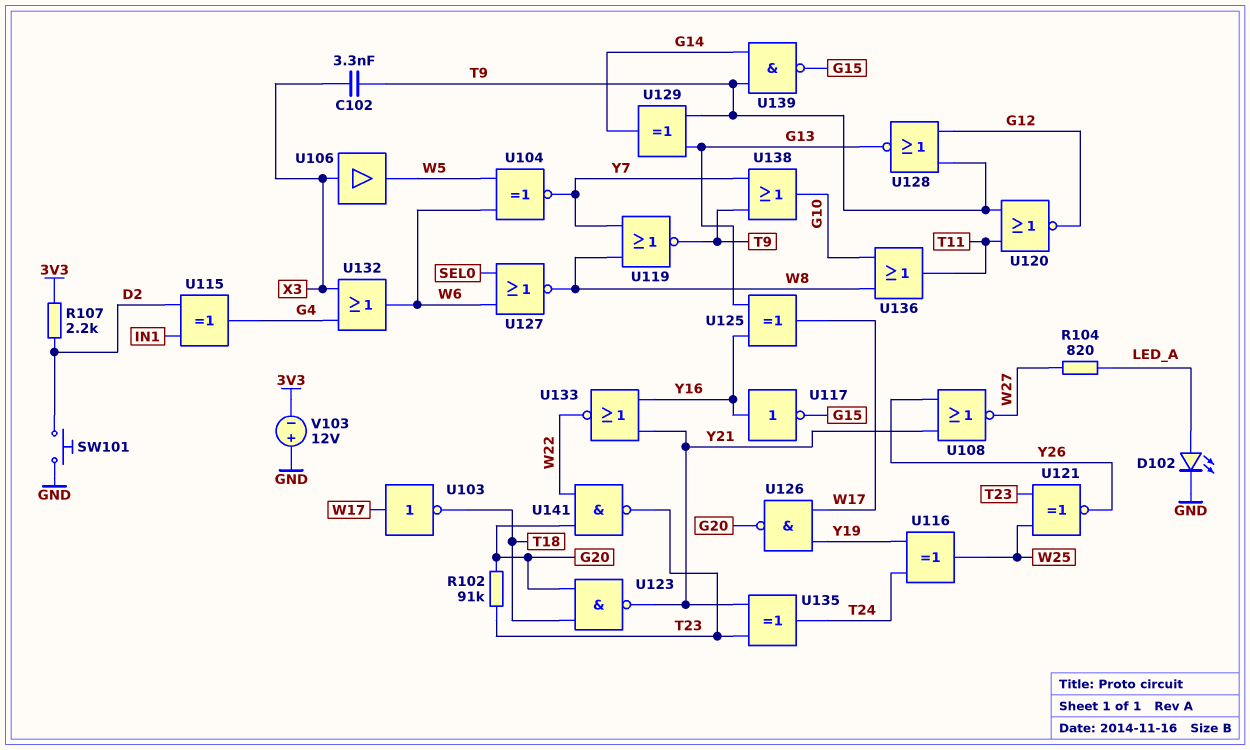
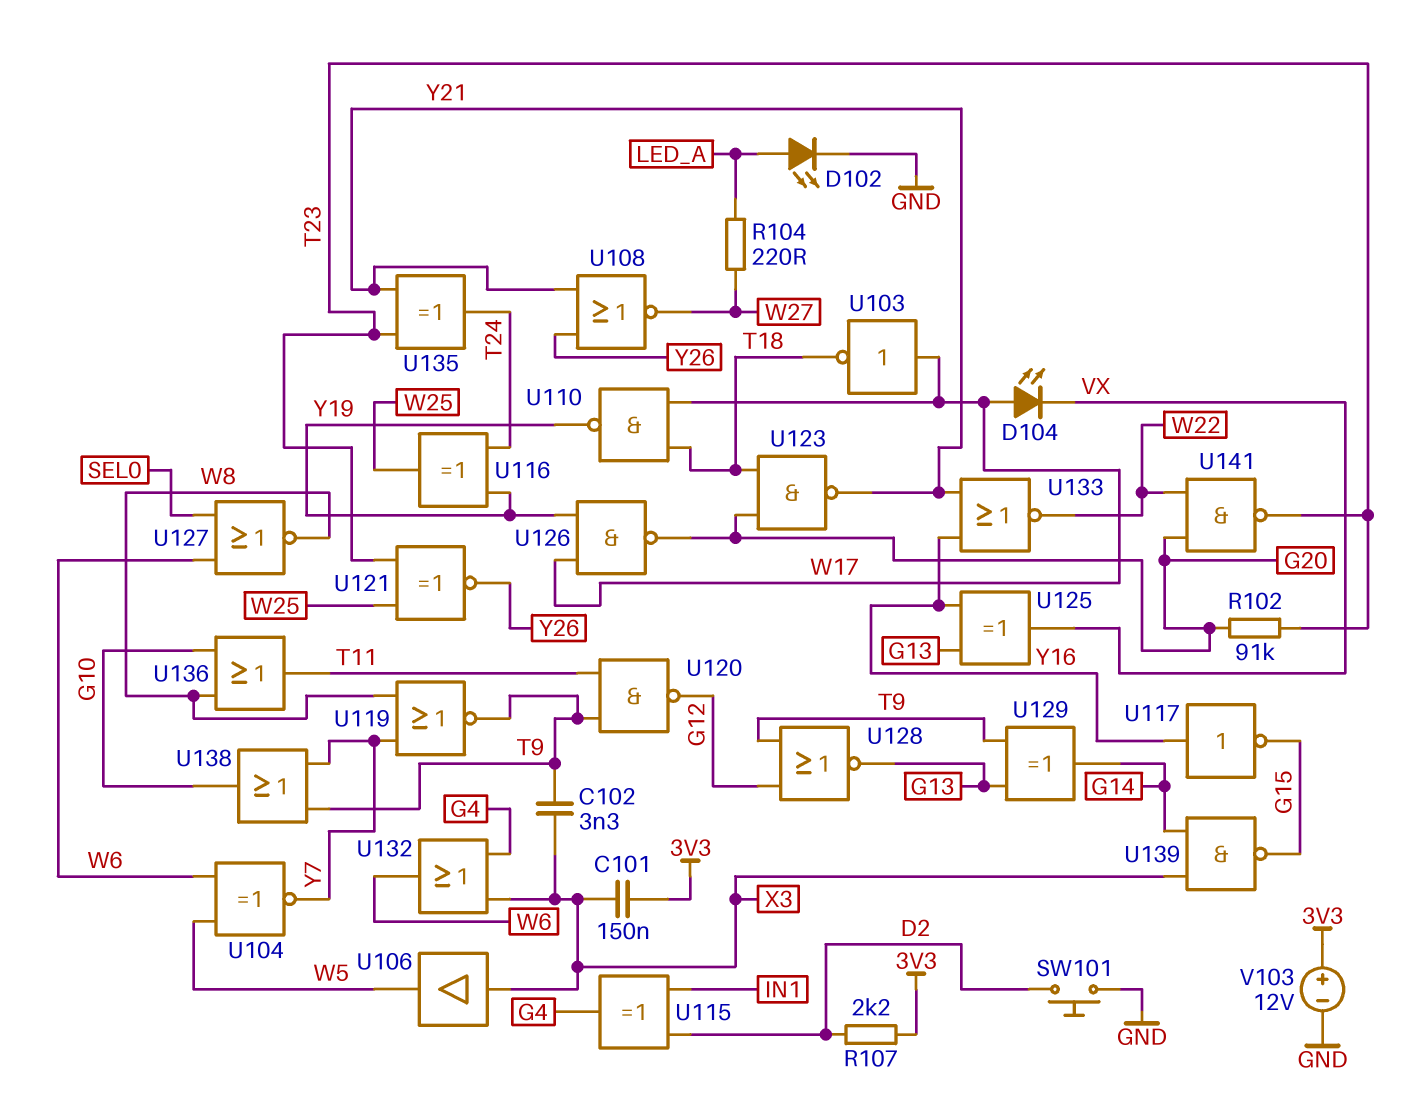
C101: none -> 150nF (3V3, X3)
D104: none -> LED (A W17, K VX)
R104: 820 (LED_A, W27) -> 220 (LED_A, W27)
U110: none -> NAND (in T18, in W17, out Y19)
U120: NOR (in T9, in T11, out G12) -> NAND (in T9, in T11, out G12)
U125: XOR (in G13, in Y16, out W17) -> XOR (in G13, in Y16, out VX)
U139: NAND (in G14, in T9, out G15) -> NAND (in G14, in X3, out G15)
V103: 12V (plus GND, minus 3V3) -> 12V (plus 3V3, minus GND)

